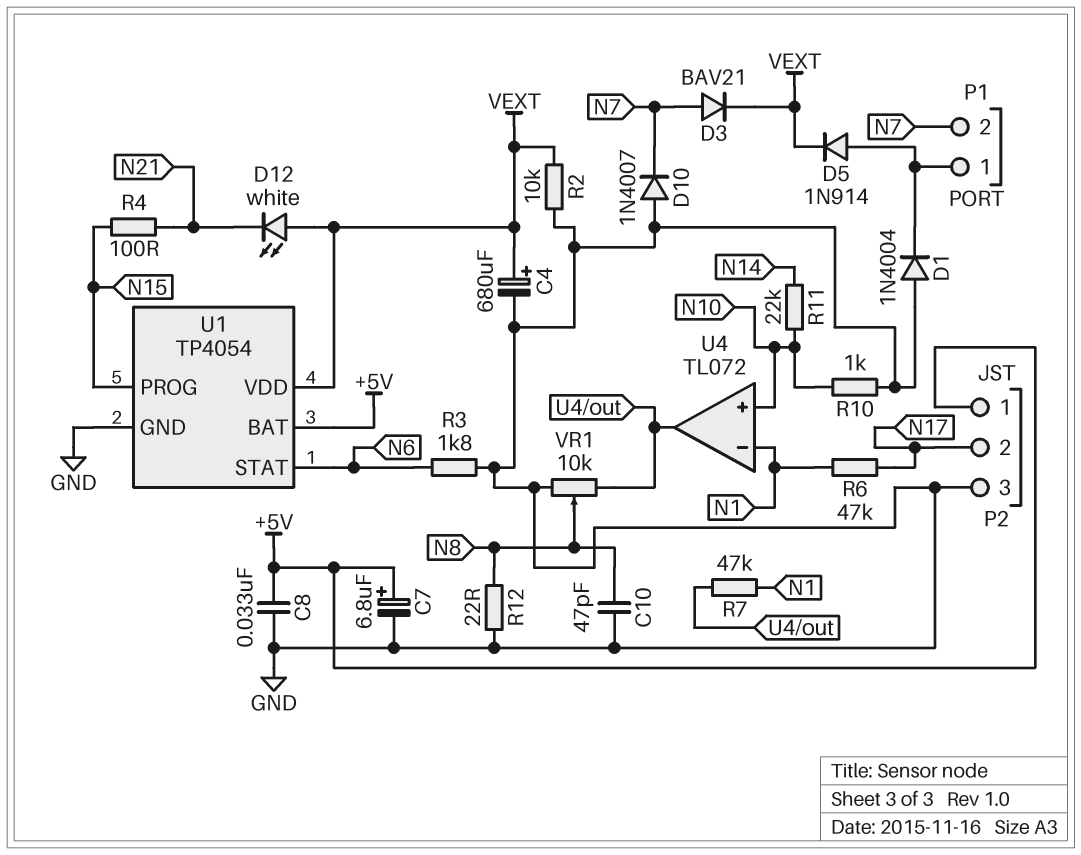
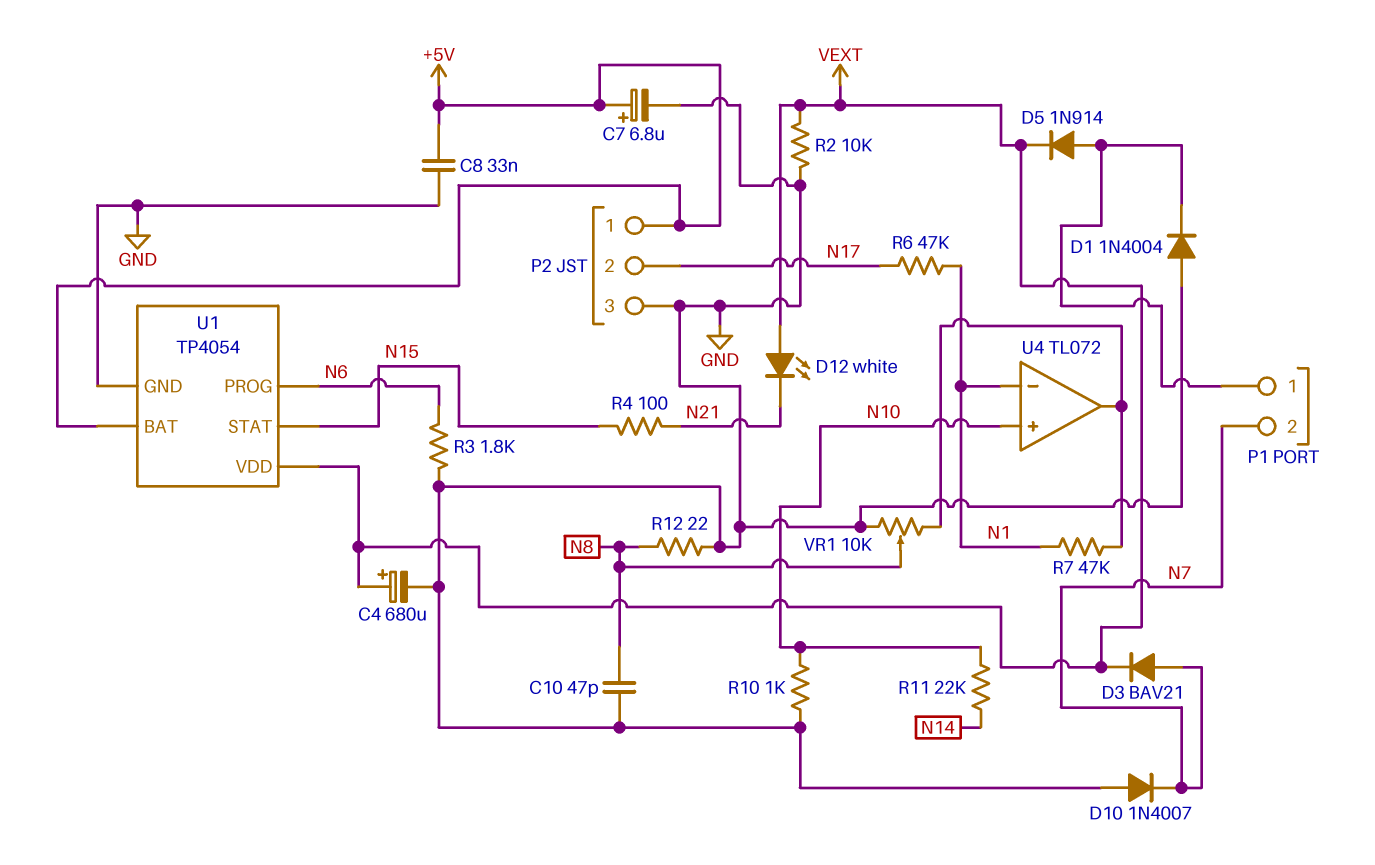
U1 pin PROG: N15 -> N6
U1 pin STAT: N6 -> N15

